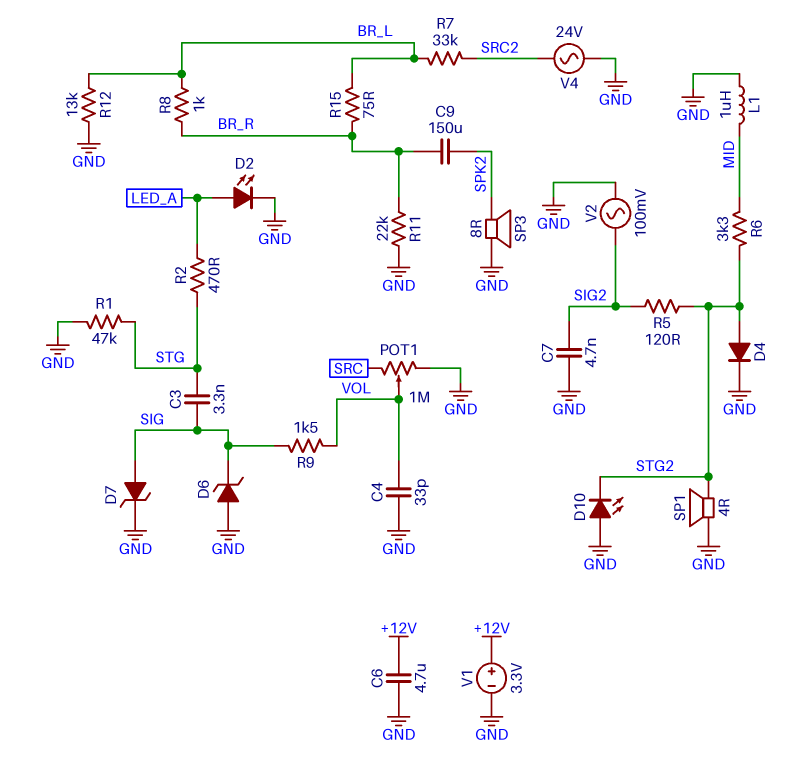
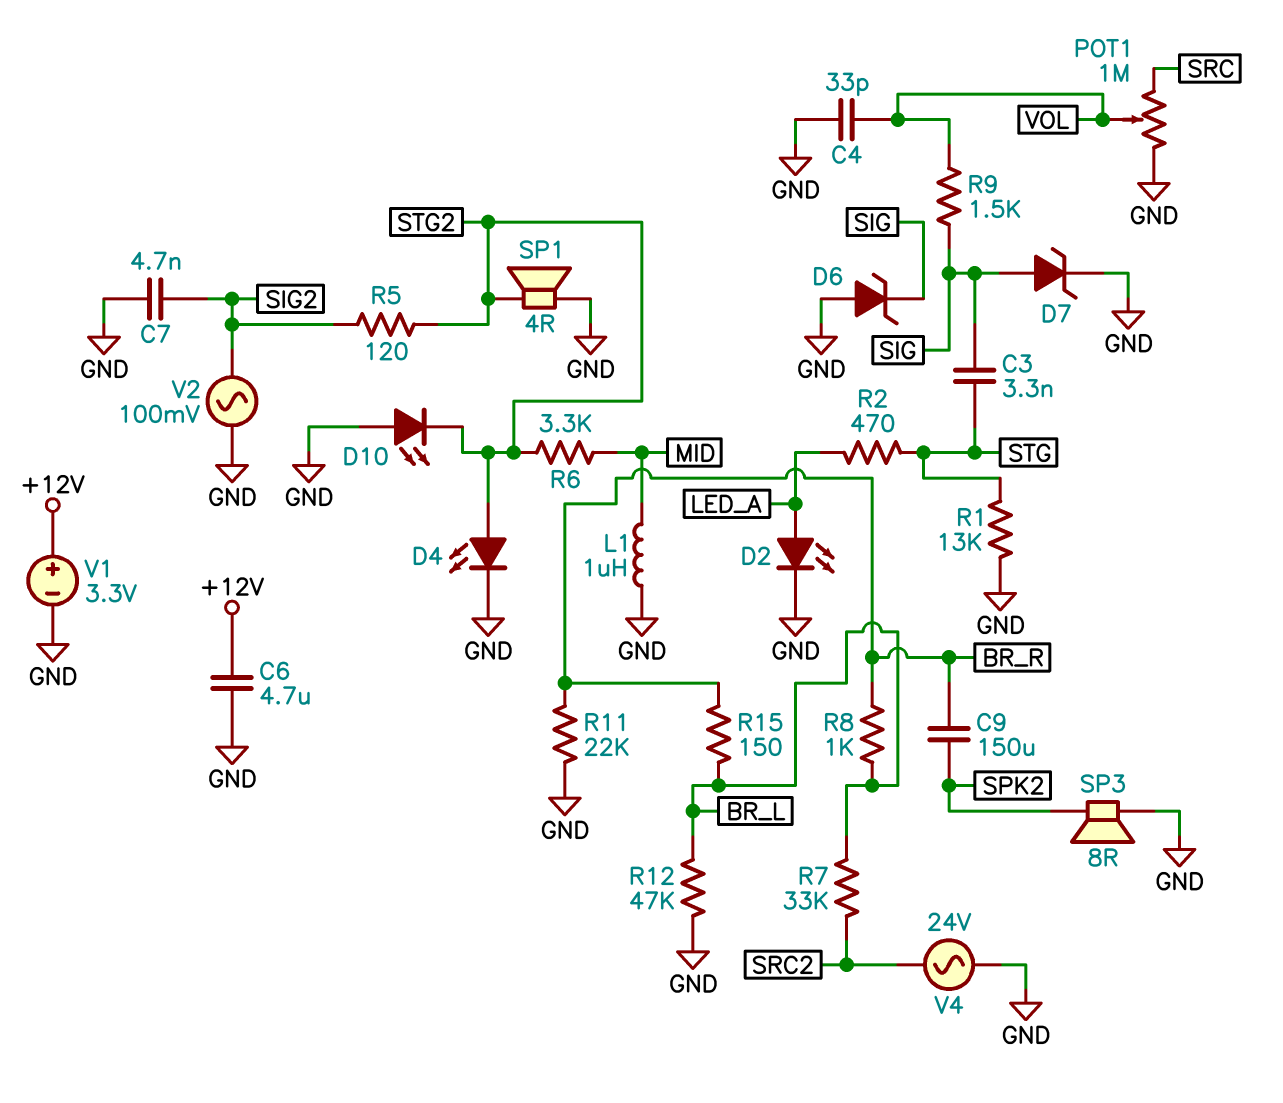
D4: diode (A STG2, K GND) -> LED (A STG2, K GND)
R1: 47k (GND, STG) -> 13k (GND, STG)
R12: 13k (BR_L, GND) -> 47k (BR_L, GND)
R15: 75 (BR_L, BR_R) -> 150 (BR_L, BR_R)

